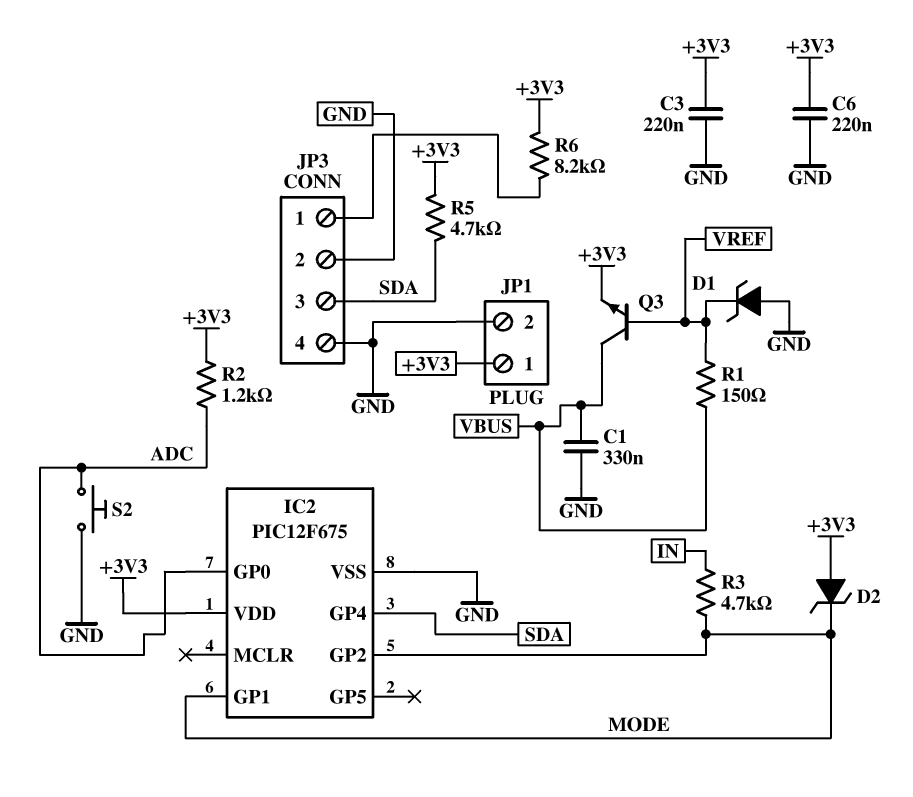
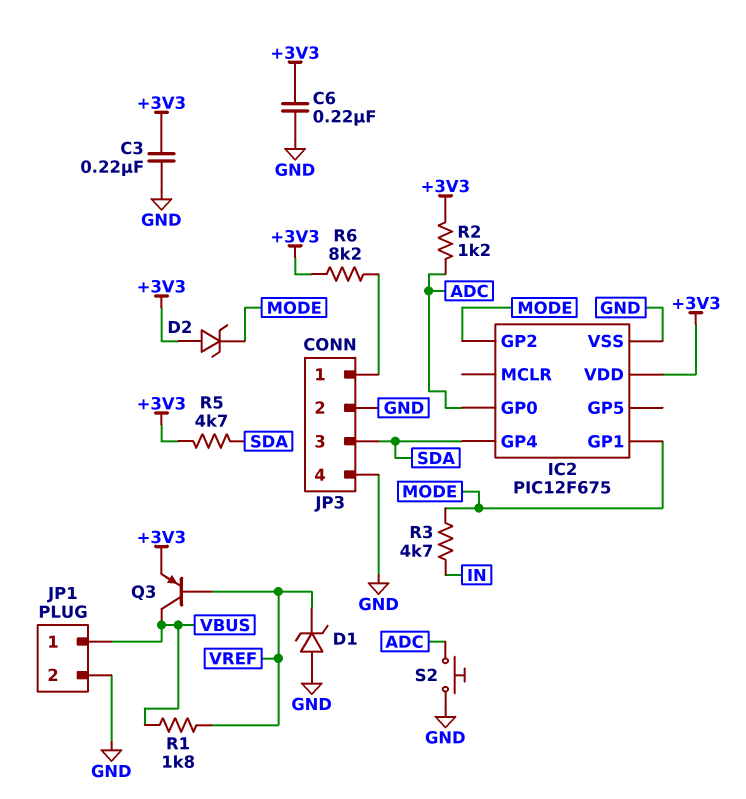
C1: 330nF (GND, VBUS) -> none
JP1 pin 1: +3V3 -> VBUS
Q3: NPN (B VREF, C VBUS, E +3V3) -> PNP (B VREF, C VBUS, E +3V3)
R1: 150 (VBUS, VREF) -> 1.8k (VBUS, VREF)

